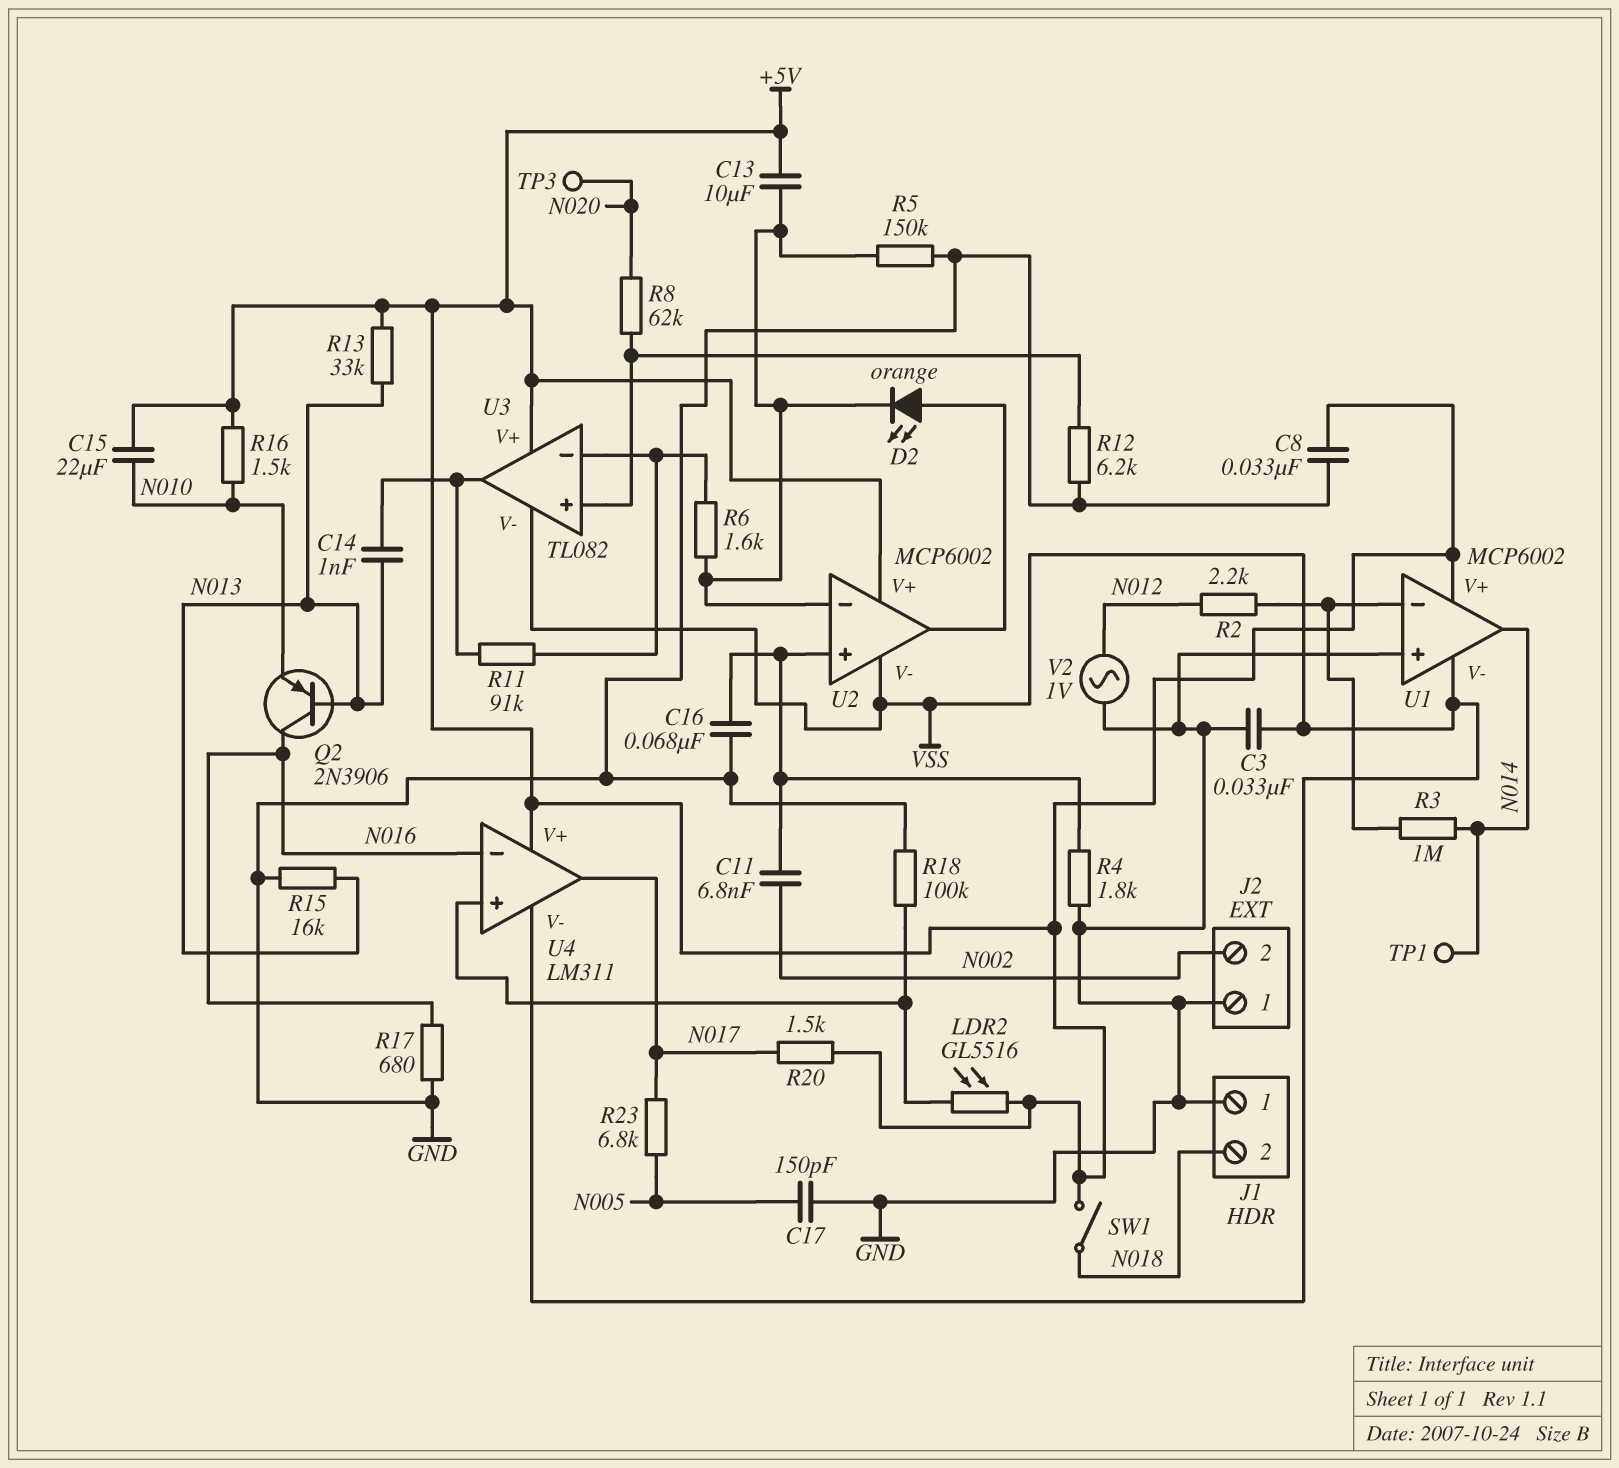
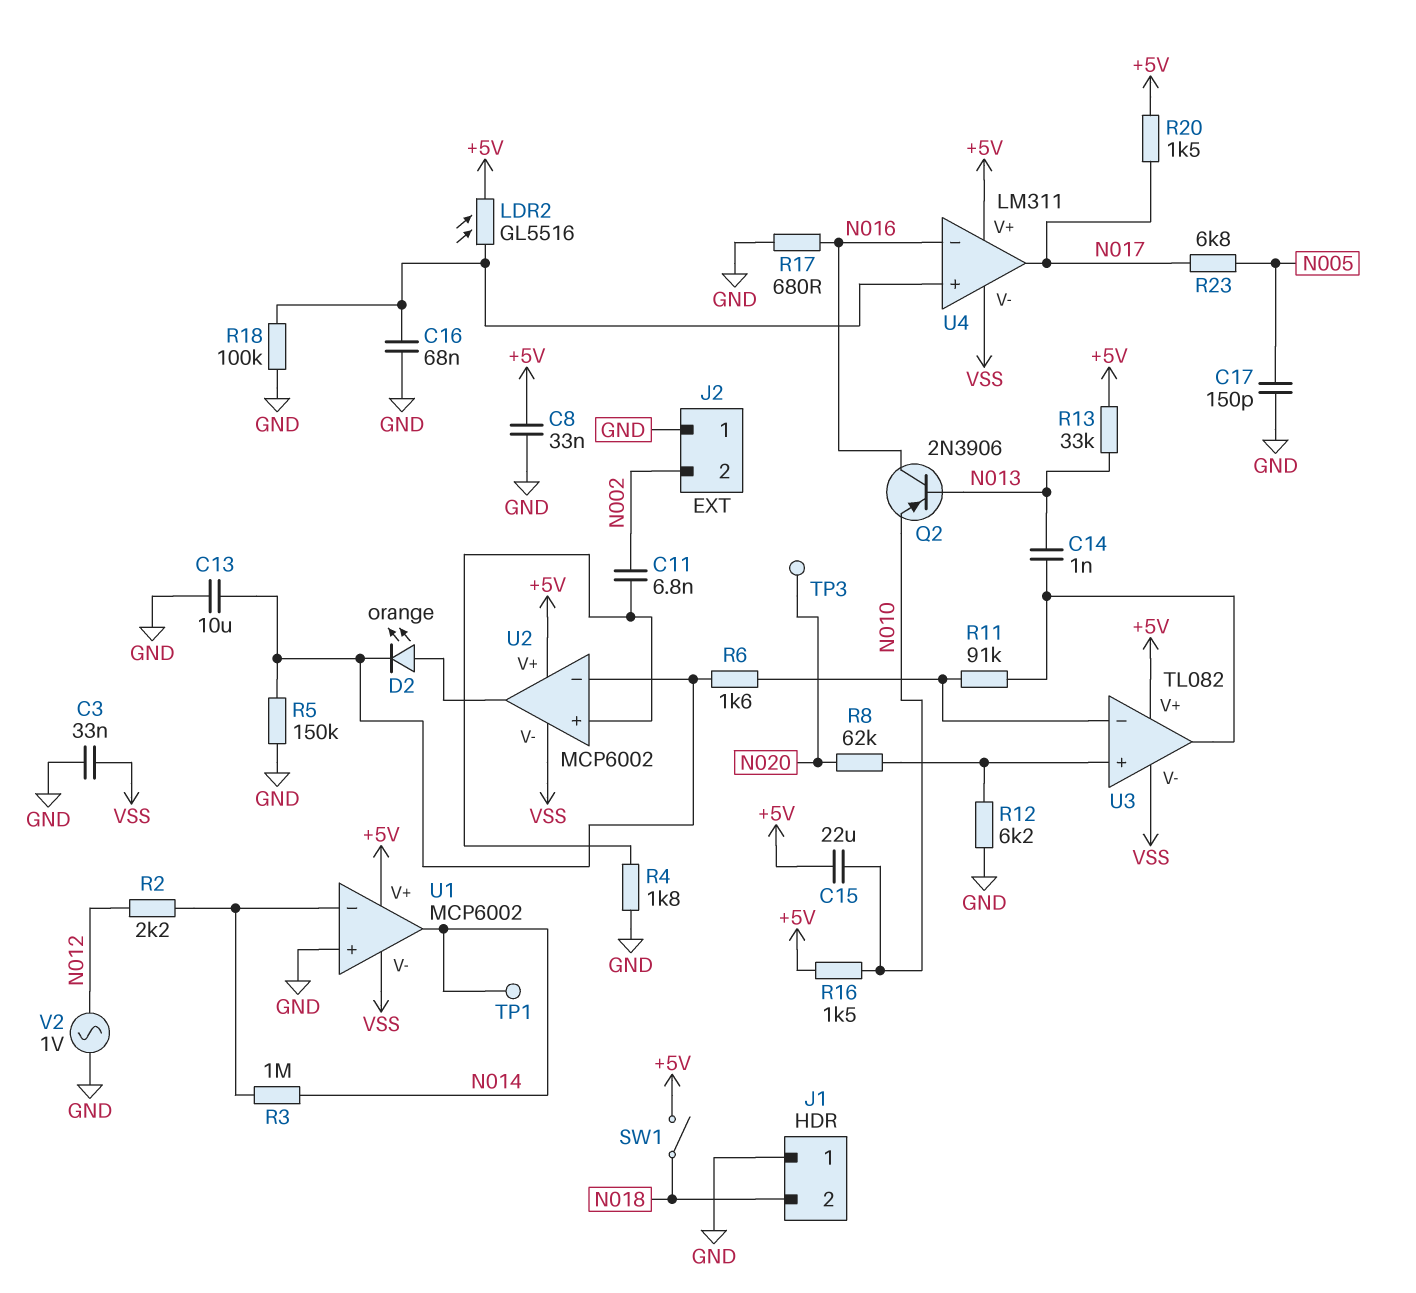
C13: 10uF (+5V, U2/in-) -> 10uF (GND, U2/in-)
C16: 68nF (GND, U2/in+) -> 68nF (GND, U4/in+)
R15: 16k (GND, N013) -> none

